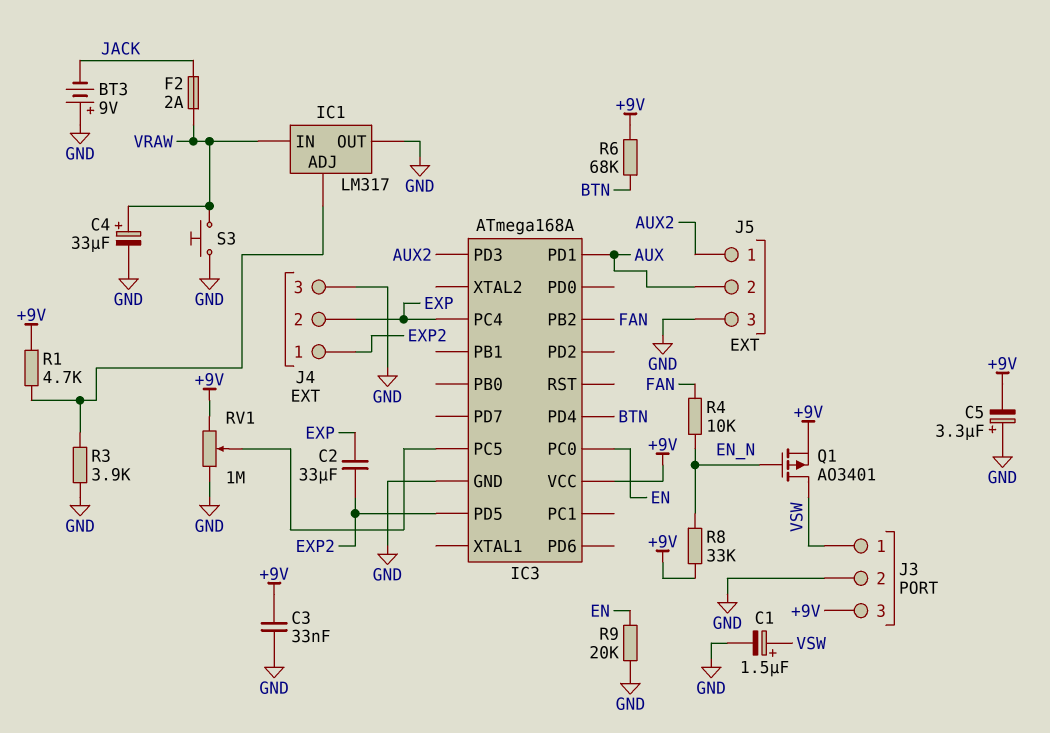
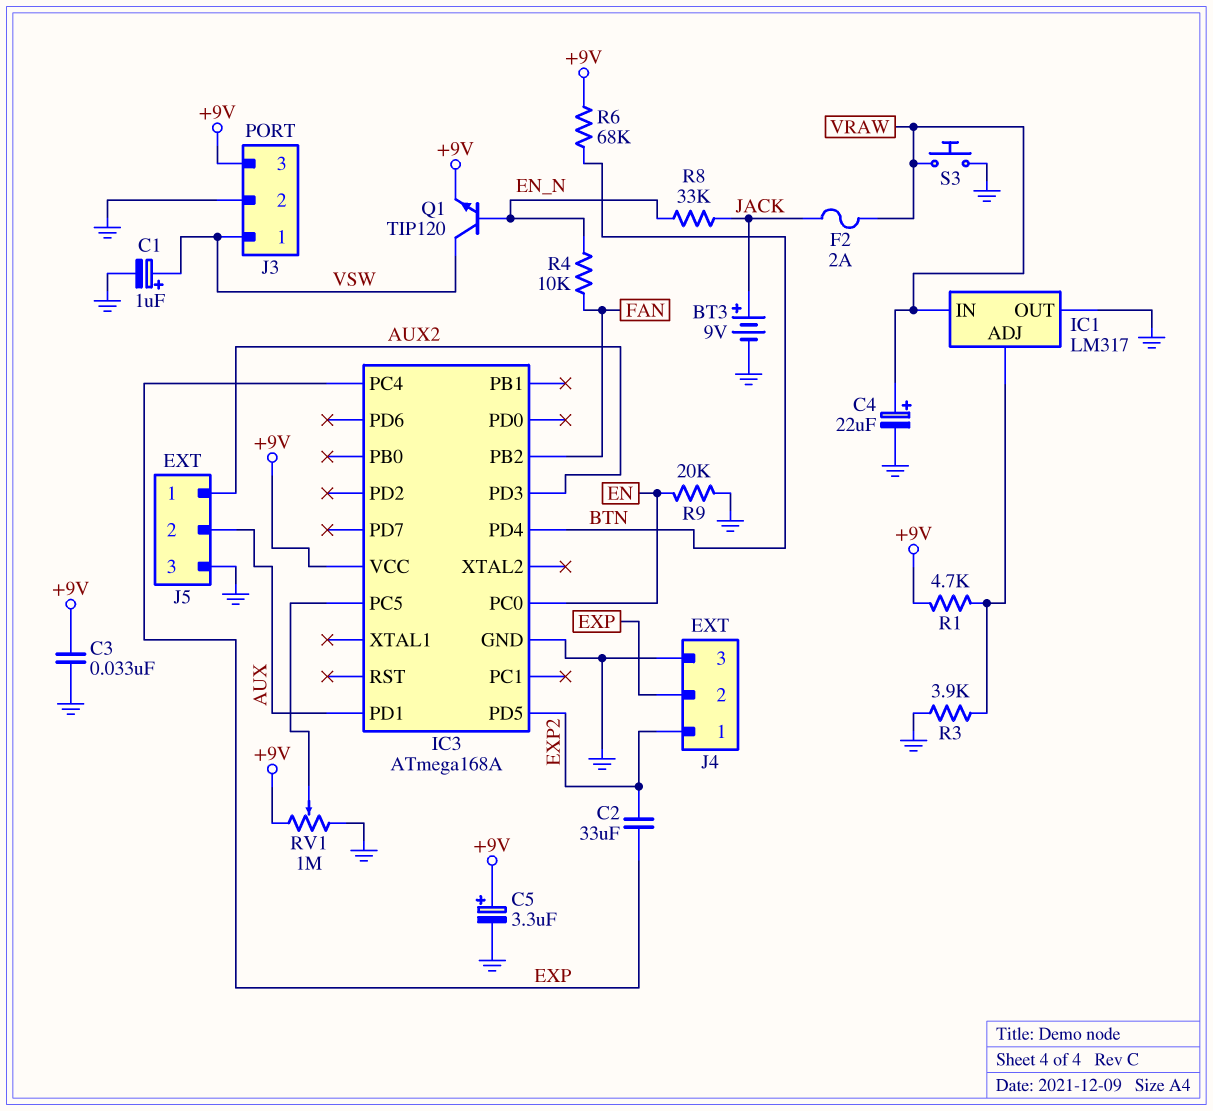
BT3: 9V (plus GND, minus JACK) -> 9V (plus JACK, minus GND)
C1: 1.5uF (plus VSW, minus GND) -> 1uF (plus VSW, minus GND)
C4: 33uF (plus VRAW, minus GND) -> 22uF (plus VRAW, minus GND)
C5: 3.3uF (plus GND, minus +9V) -> 3.3uF (plus +9V, minus GND)
Q1: PMOS AO3401 (G EN_N, D VSW, S +9V) -> NPN TIP120 (B EN_N, C VSW, E +9V)
R8: 33k (+9V, EN_N) -> 33k (EN_N, JACK)

